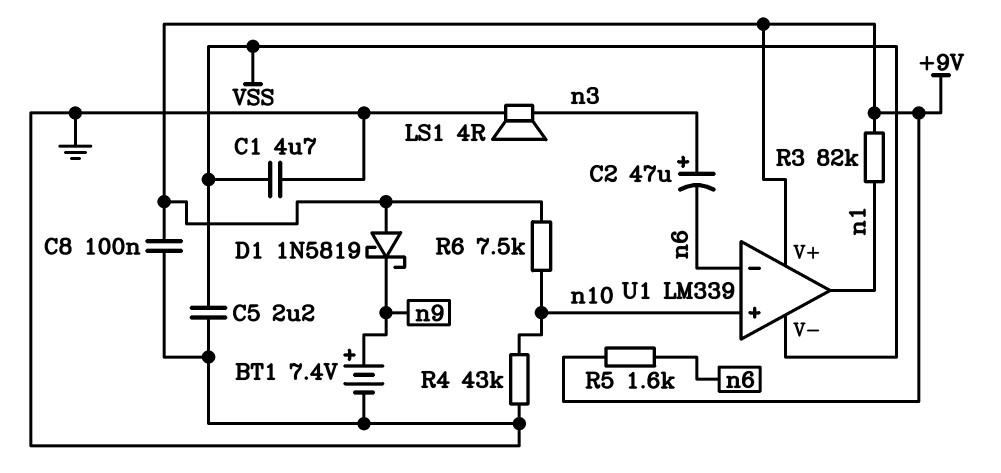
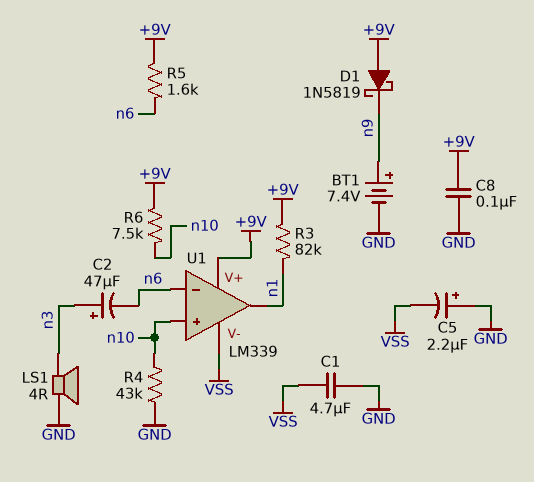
C5: 2.2uF (GND, VSS) -> 2.2uF (plus GND, minus VSS)

